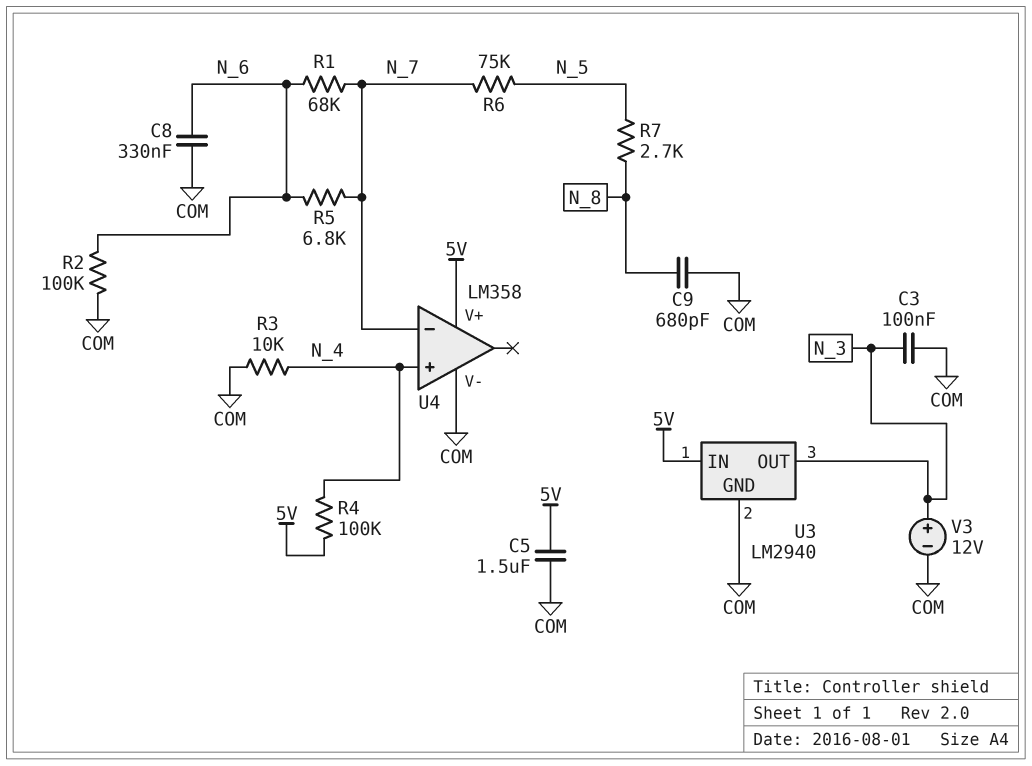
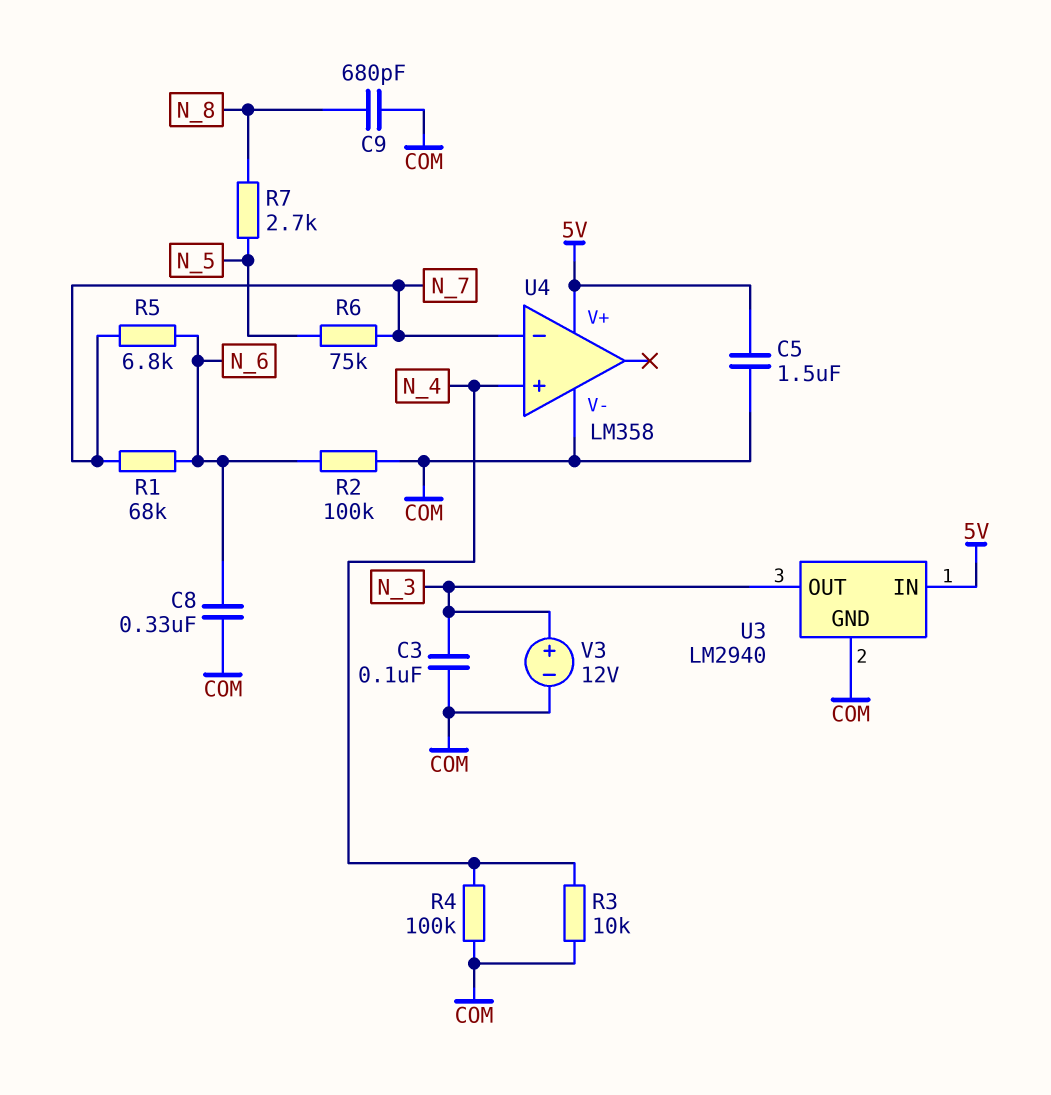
R4: 100k (5V, N_4) -> 100k (COM, N_4)

